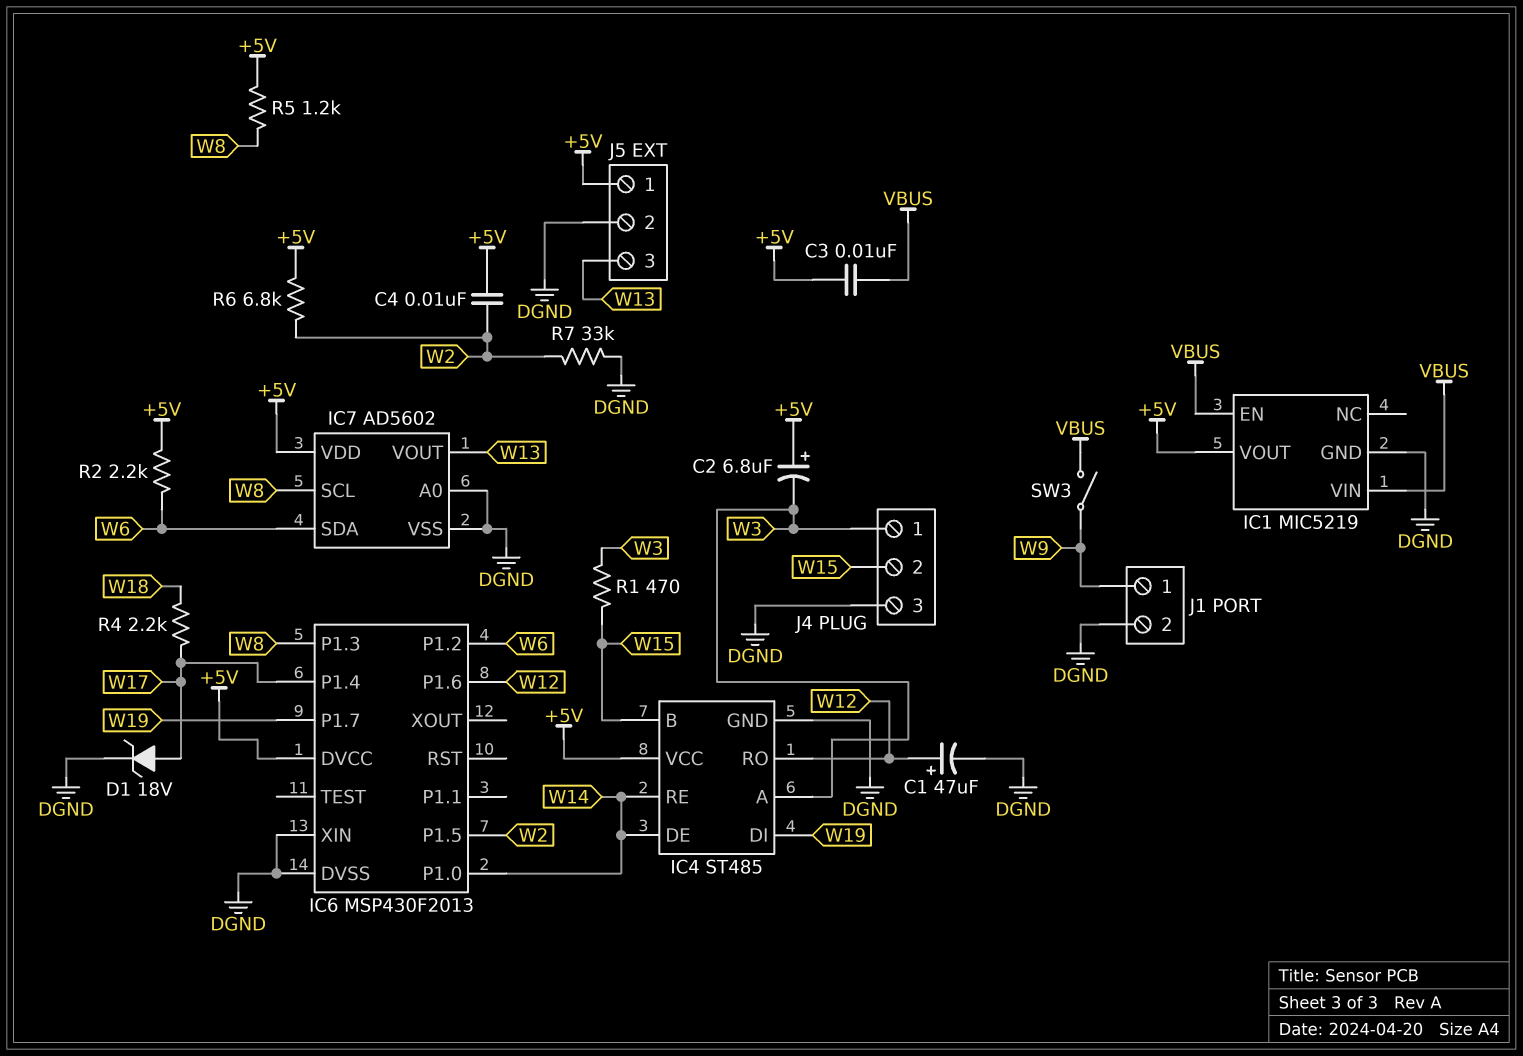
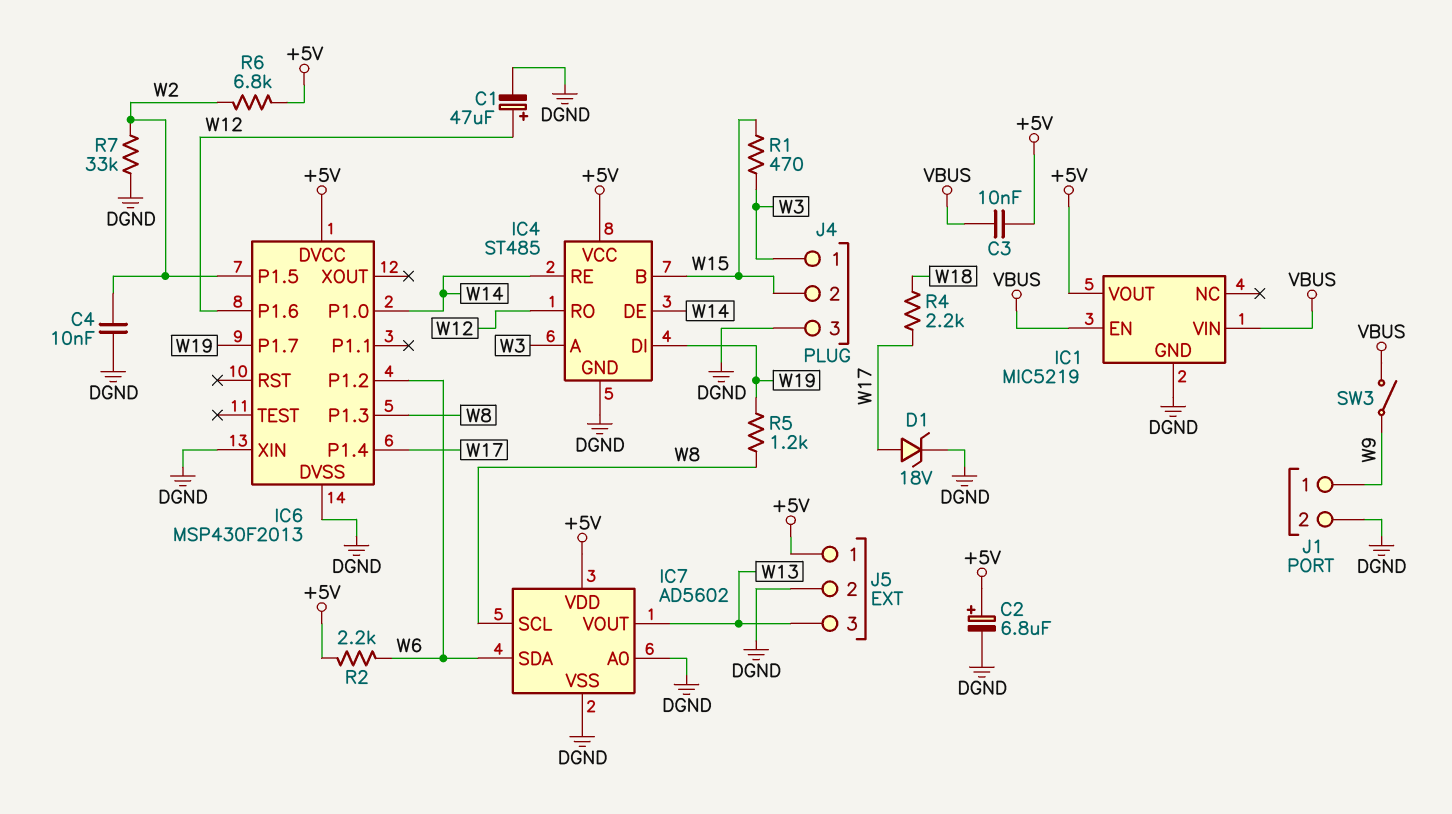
C2: 6.8uF (plus +5V, minus W3) -> 6.8uF (plus +5V, minus DGND)
C4: 10nF (+5V, W2) -> 10nF (DGND, W2)
R5: 1.2k (+5V, W8) -> 1.2k (W8, W19)

